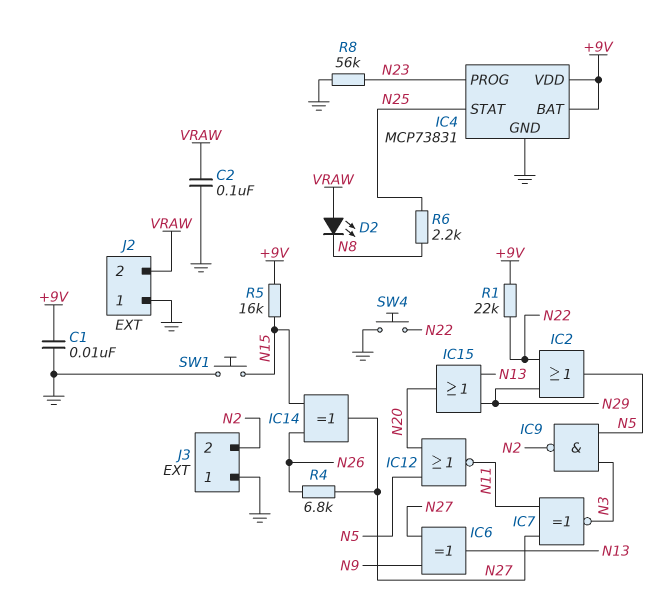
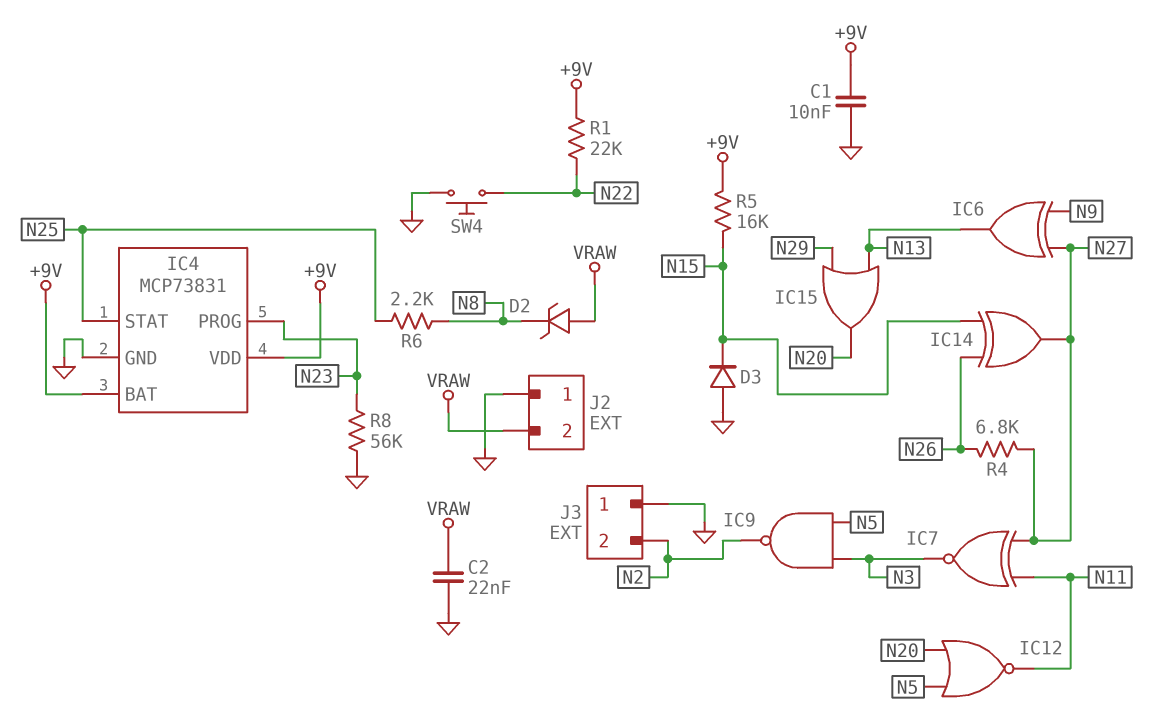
C2: 100nF (GND, VRAW) -> 22nF (GND, VRAW)
D2: LED (A VRAW, K N8) -> zener (A VRAW, K N8)
D3: none -> diode (A GND, K N15)
IC2: OR (in N22, in N29, out N5) -> none
SW1: button (GND, N15) -> none

